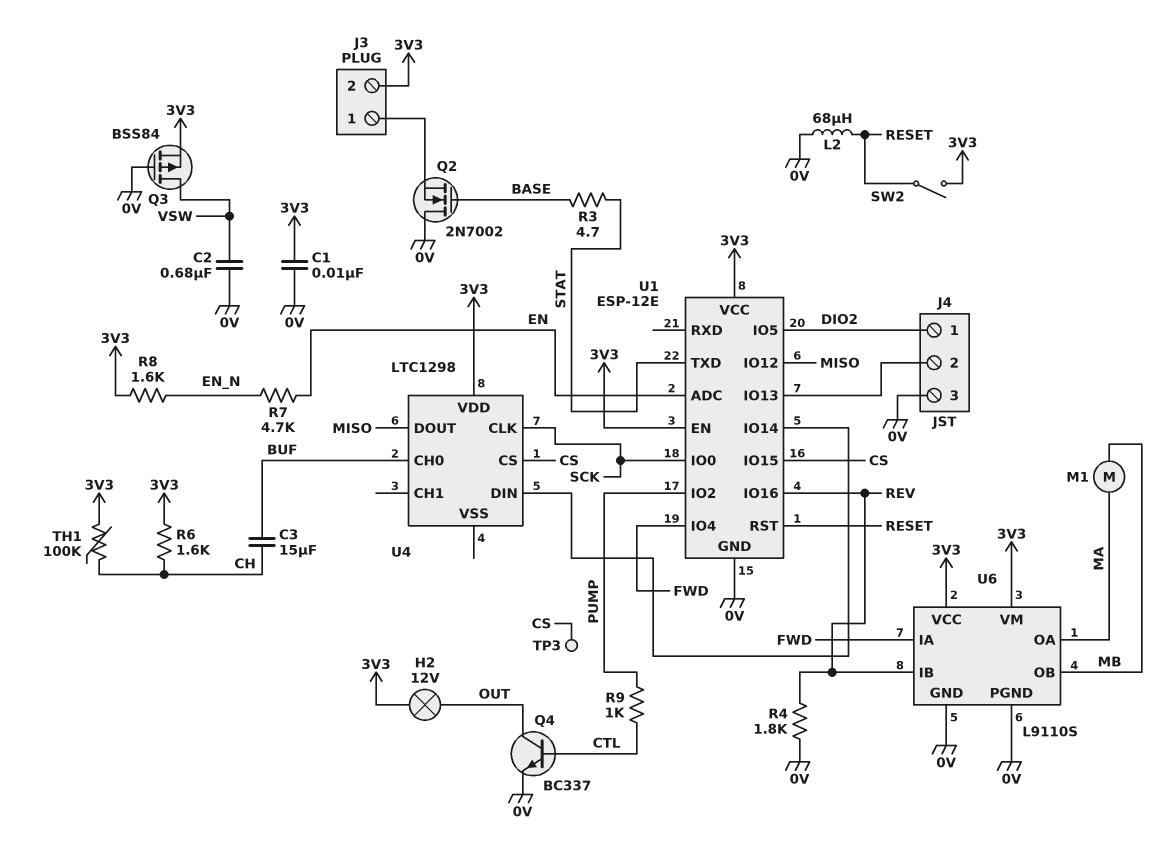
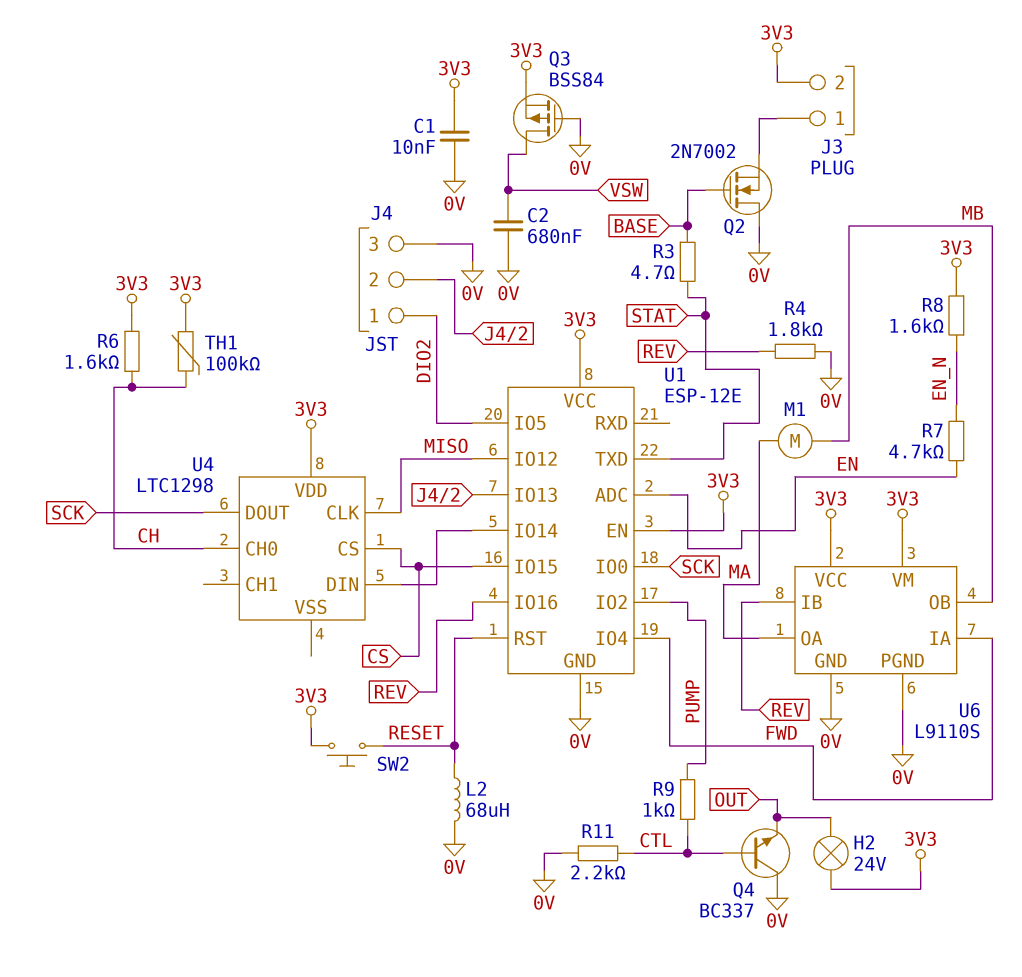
C3: 15uF (BUF, CH) -> none
H2: lamp 12V (3V3, OUT) -> lamp 24V (3V3, OUT)
Q4: NPN BC337 (B CTL, C OUT, E 0V) -> NPN BC337 (B CTL, C 0V, E OUT)
R11: none -> 2.2k (0V, CTL)
SW2: switch (3V3, RESET) -> button (3V3, RESET)
TP3: test point (CS) -> none
U4 pin CH0: BUF -> CH
U4 pin CLK: SCK -> MISO
U4 pin DOUT: MISO -> SCK

